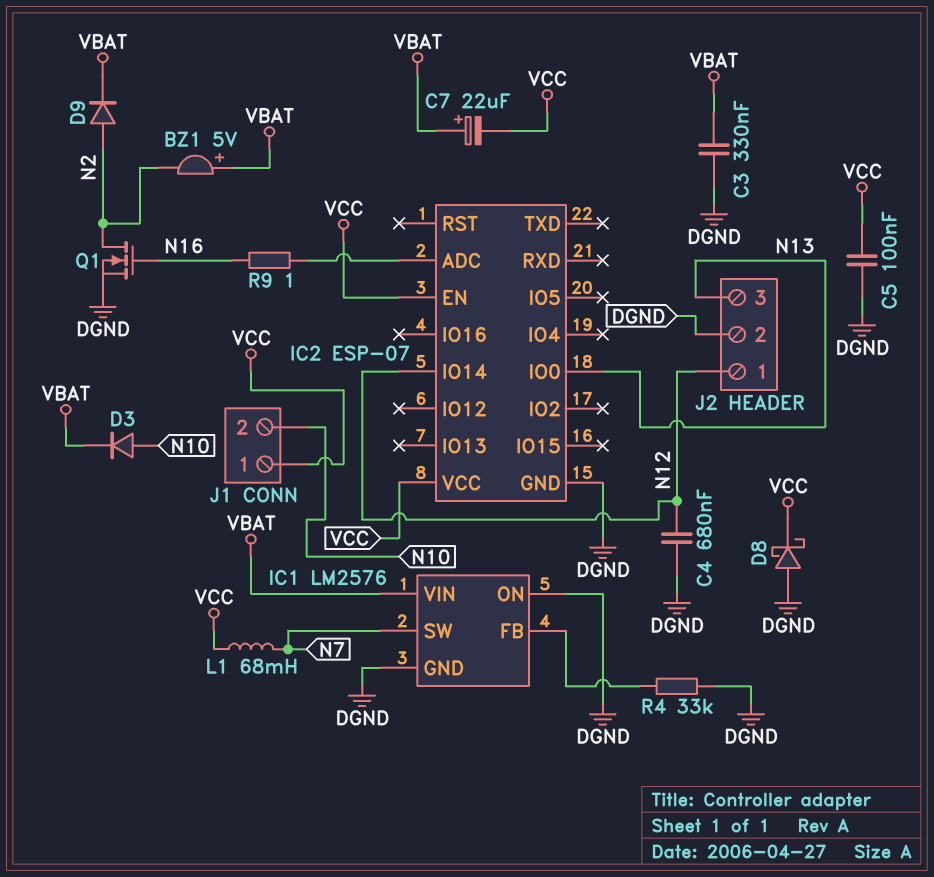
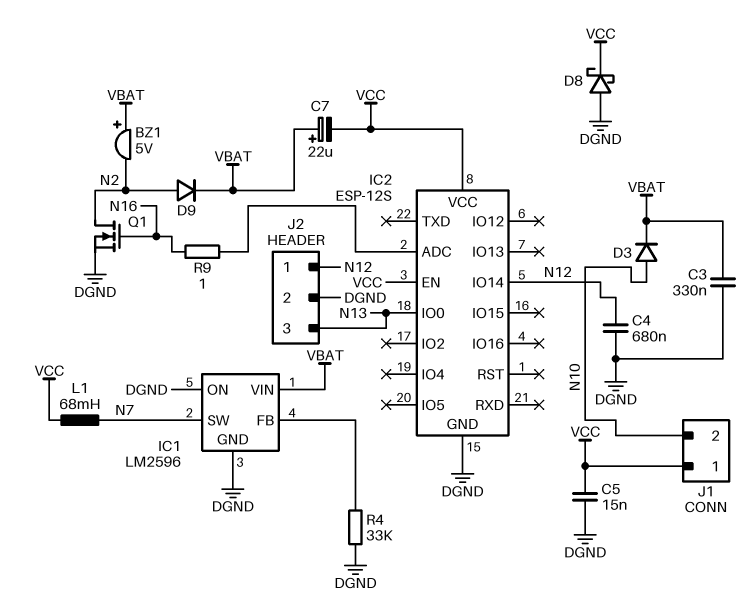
C5: 100nF (DGND, VCC) -> 15nF (DGND, VCC)
IC1: LM2576 -> LM2596
IC2: ESP-07 -> ESP-12S

